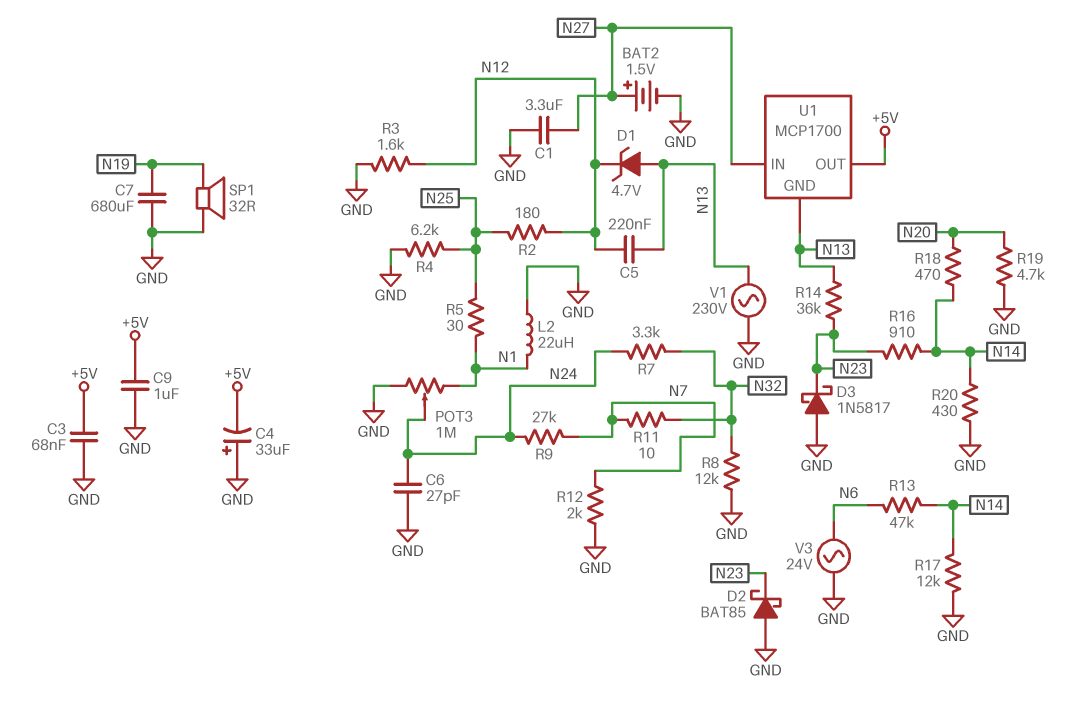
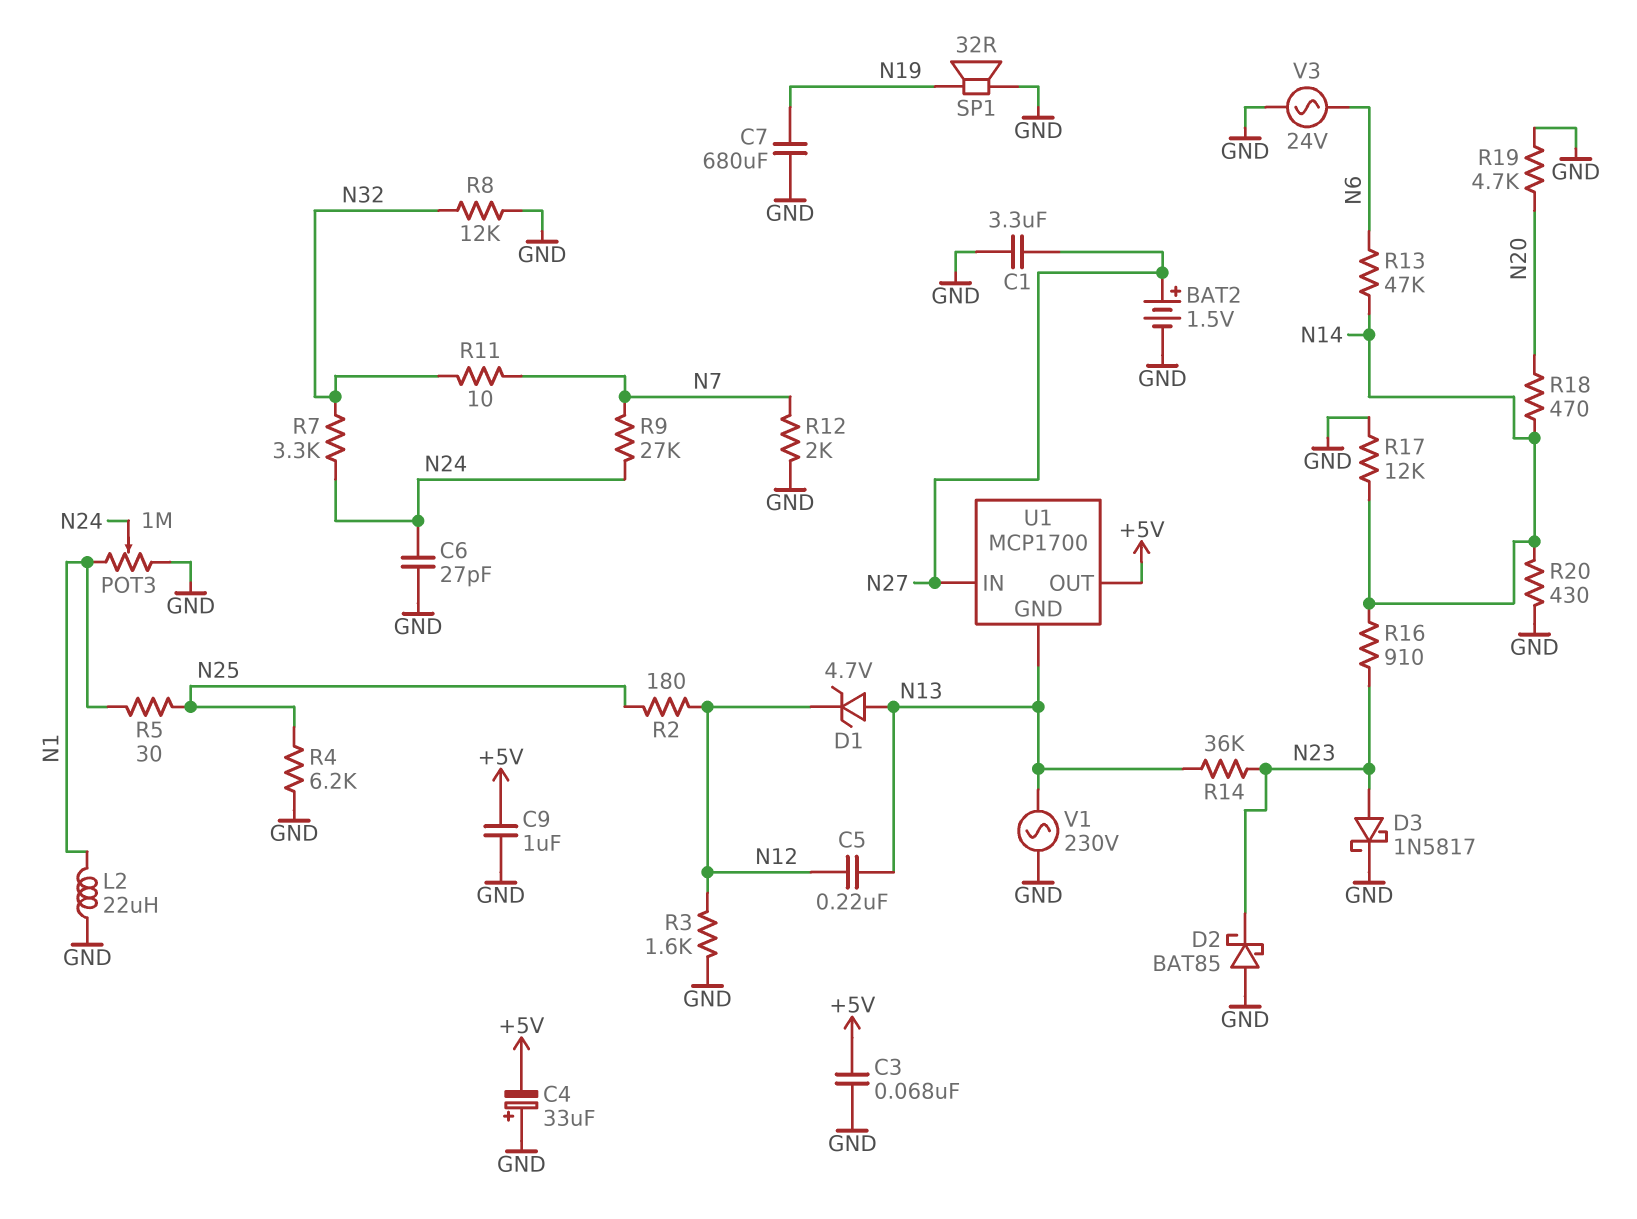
D3: schottky 1N5817 (A GND, K N23) -> schottky 1N5817 (A N23, K GND)

